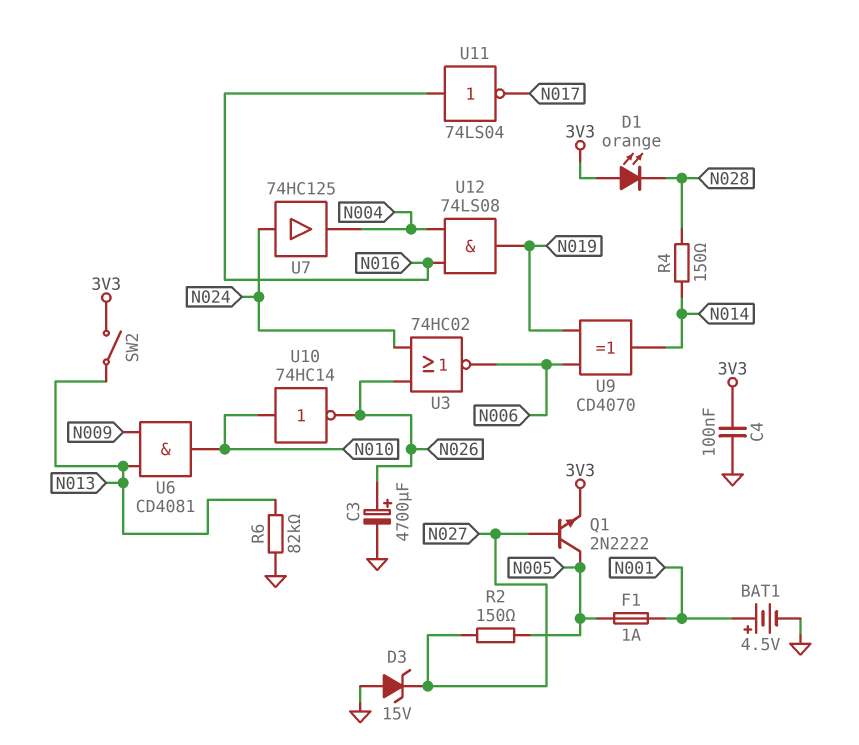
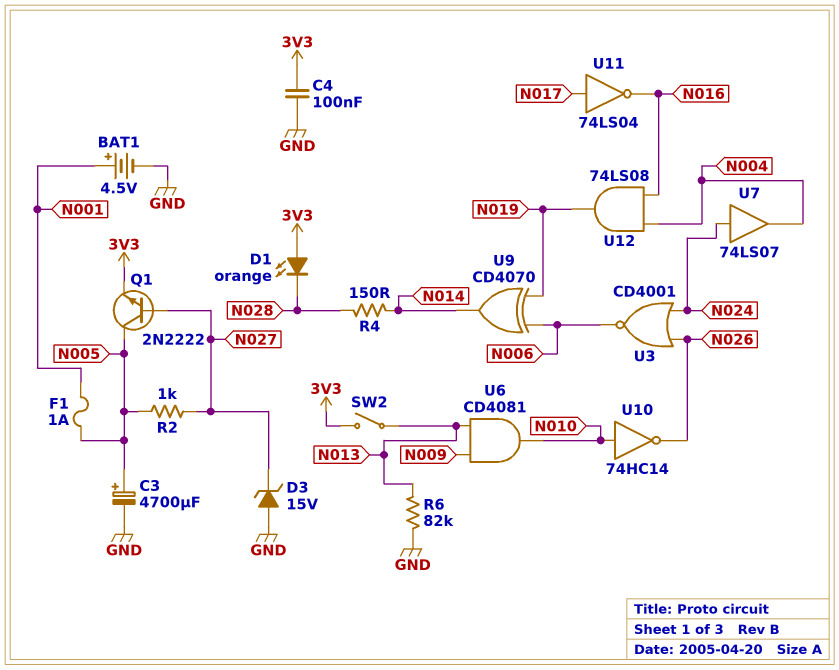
C3: 4700uF (plus N026, minus GND) -> 4700uF (plus N005, minus GND)
R2: 150 (N005, N027) -> 1k (N005, N027)
U3: NOR 74HC02 (in N024, in N026, out N006) -> NOR CD4001 (in N024, in N026, out N006)
U7: buffer 74HC125 (in N024, out N004) -> buffer 74LS07 (in N024, out N004)
U11: NOT 74LS04 (in N016, out N017) -> NOT 74LS04 (in N017, out N016)

